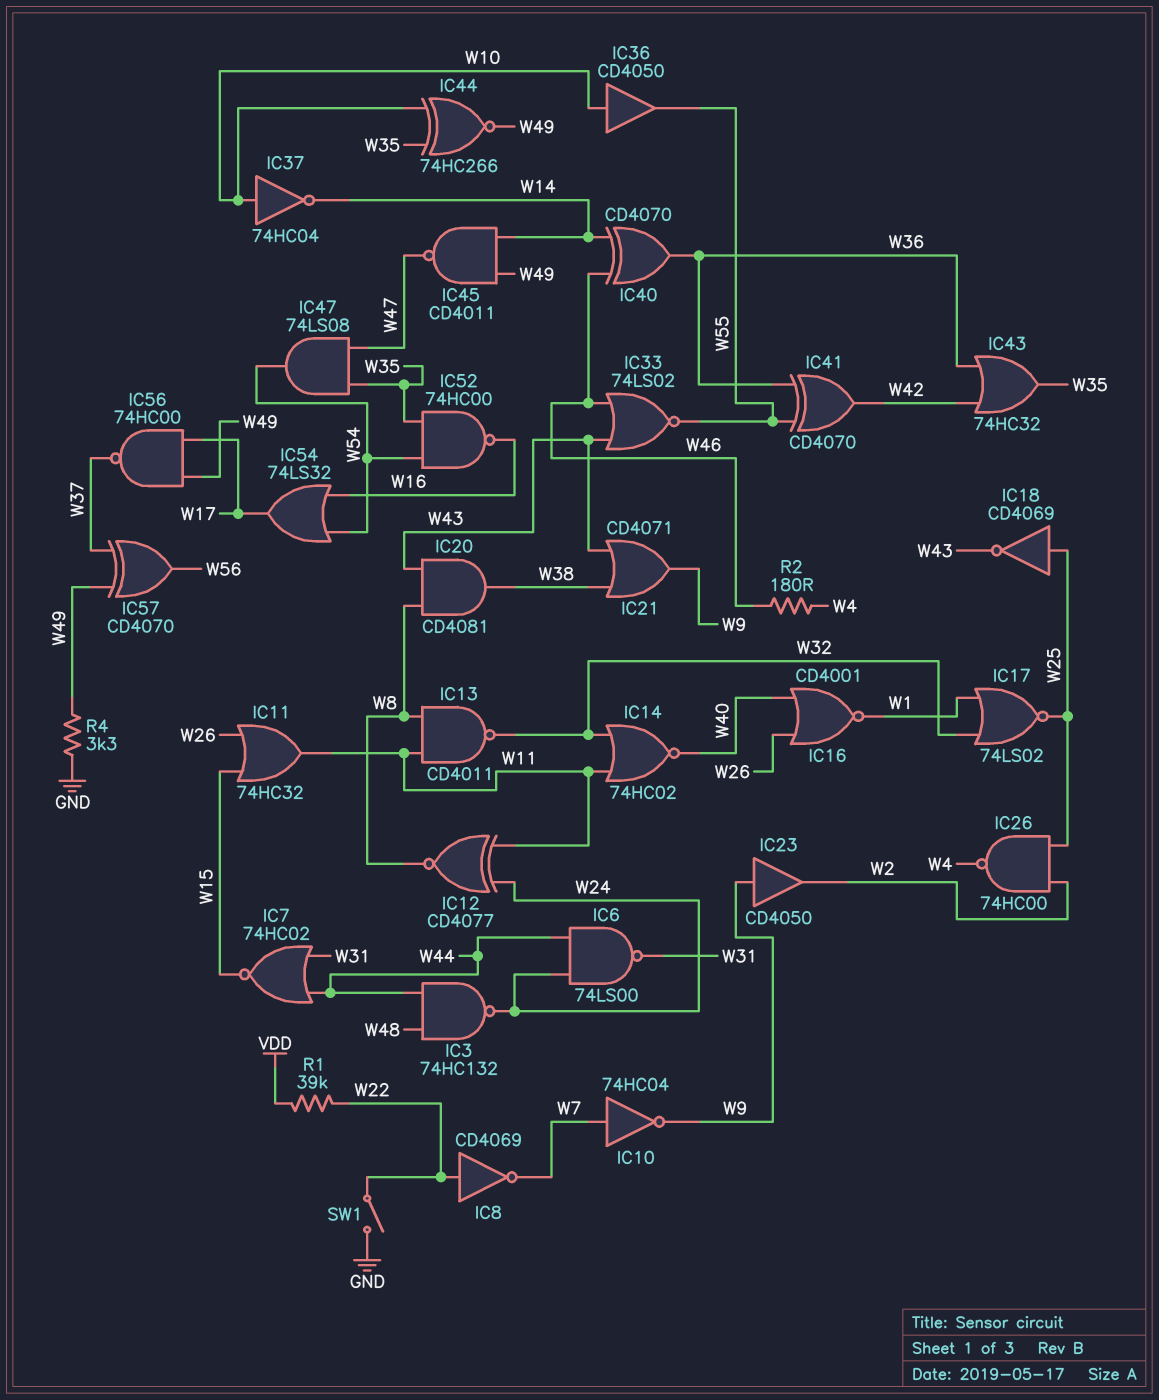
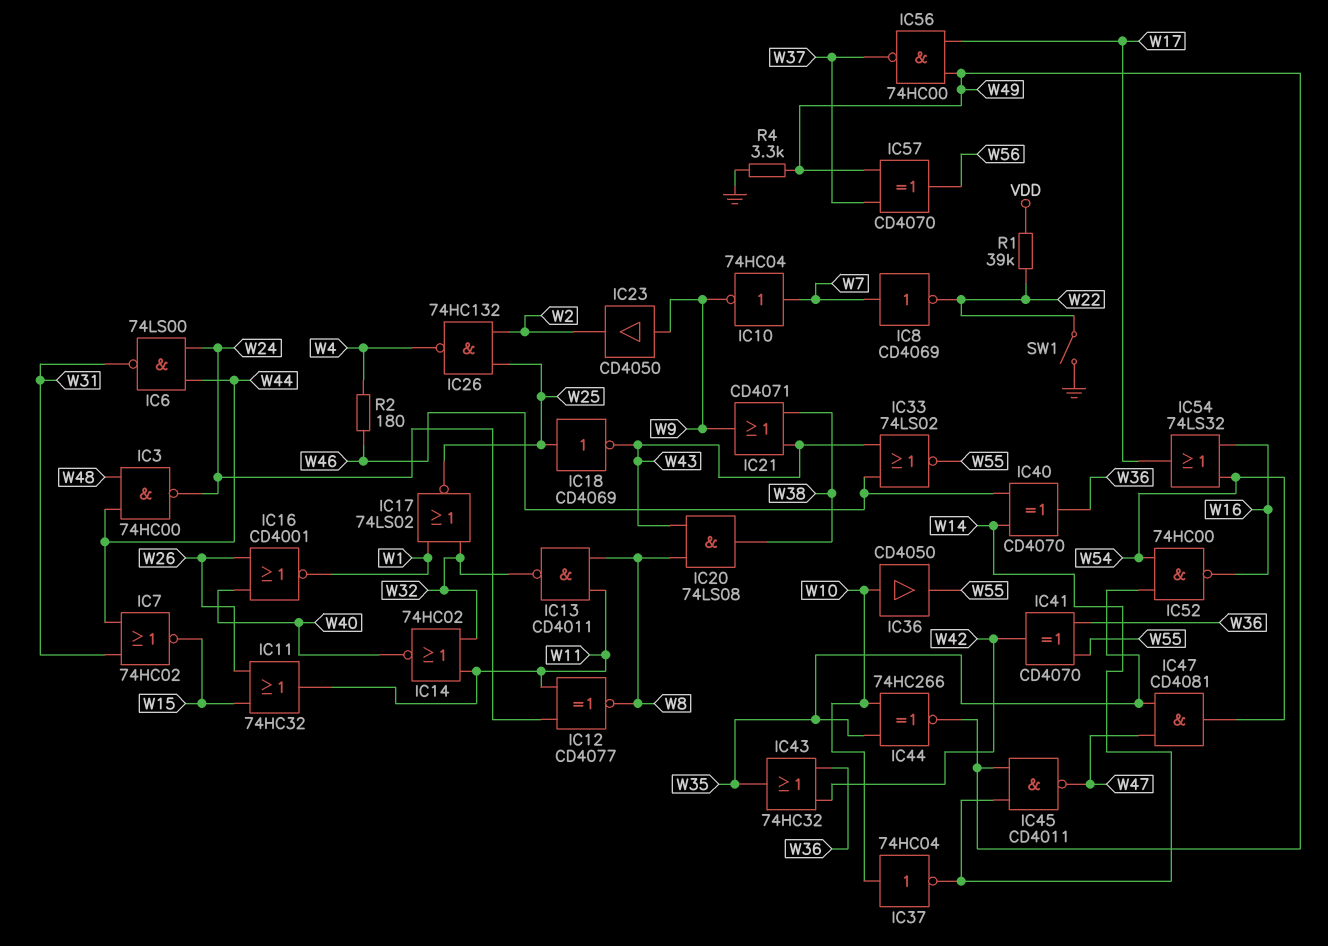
IC3: NAND 74HC132 (in W44, in W48, out W24) -> NAND 74HC00 (in W44, in W48, out W24)
IC8: NOT CD4069 (in W22, out W7) -> NOT CD4069 (in W7, out W22)
IC20: AND CD4081 (in W8, in W43, out W38) -> AND 74LS08 (in W8, in W43, out W38)
IC26: NAND 74HC00 (in W2, in W25, out W4) -> NAND 74HC132 (in W2, in W25, out W4)
IC47: AND 74LS08 (in W35, in W47, out W54) -> AND CD4081 (in W35, in W47, out W54)

